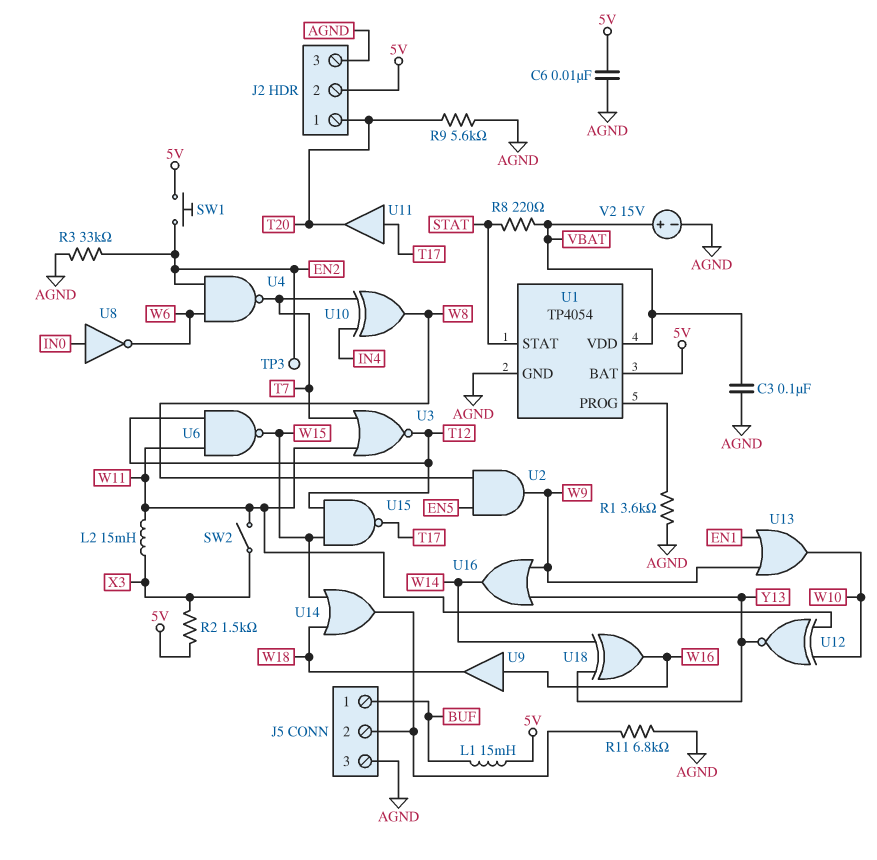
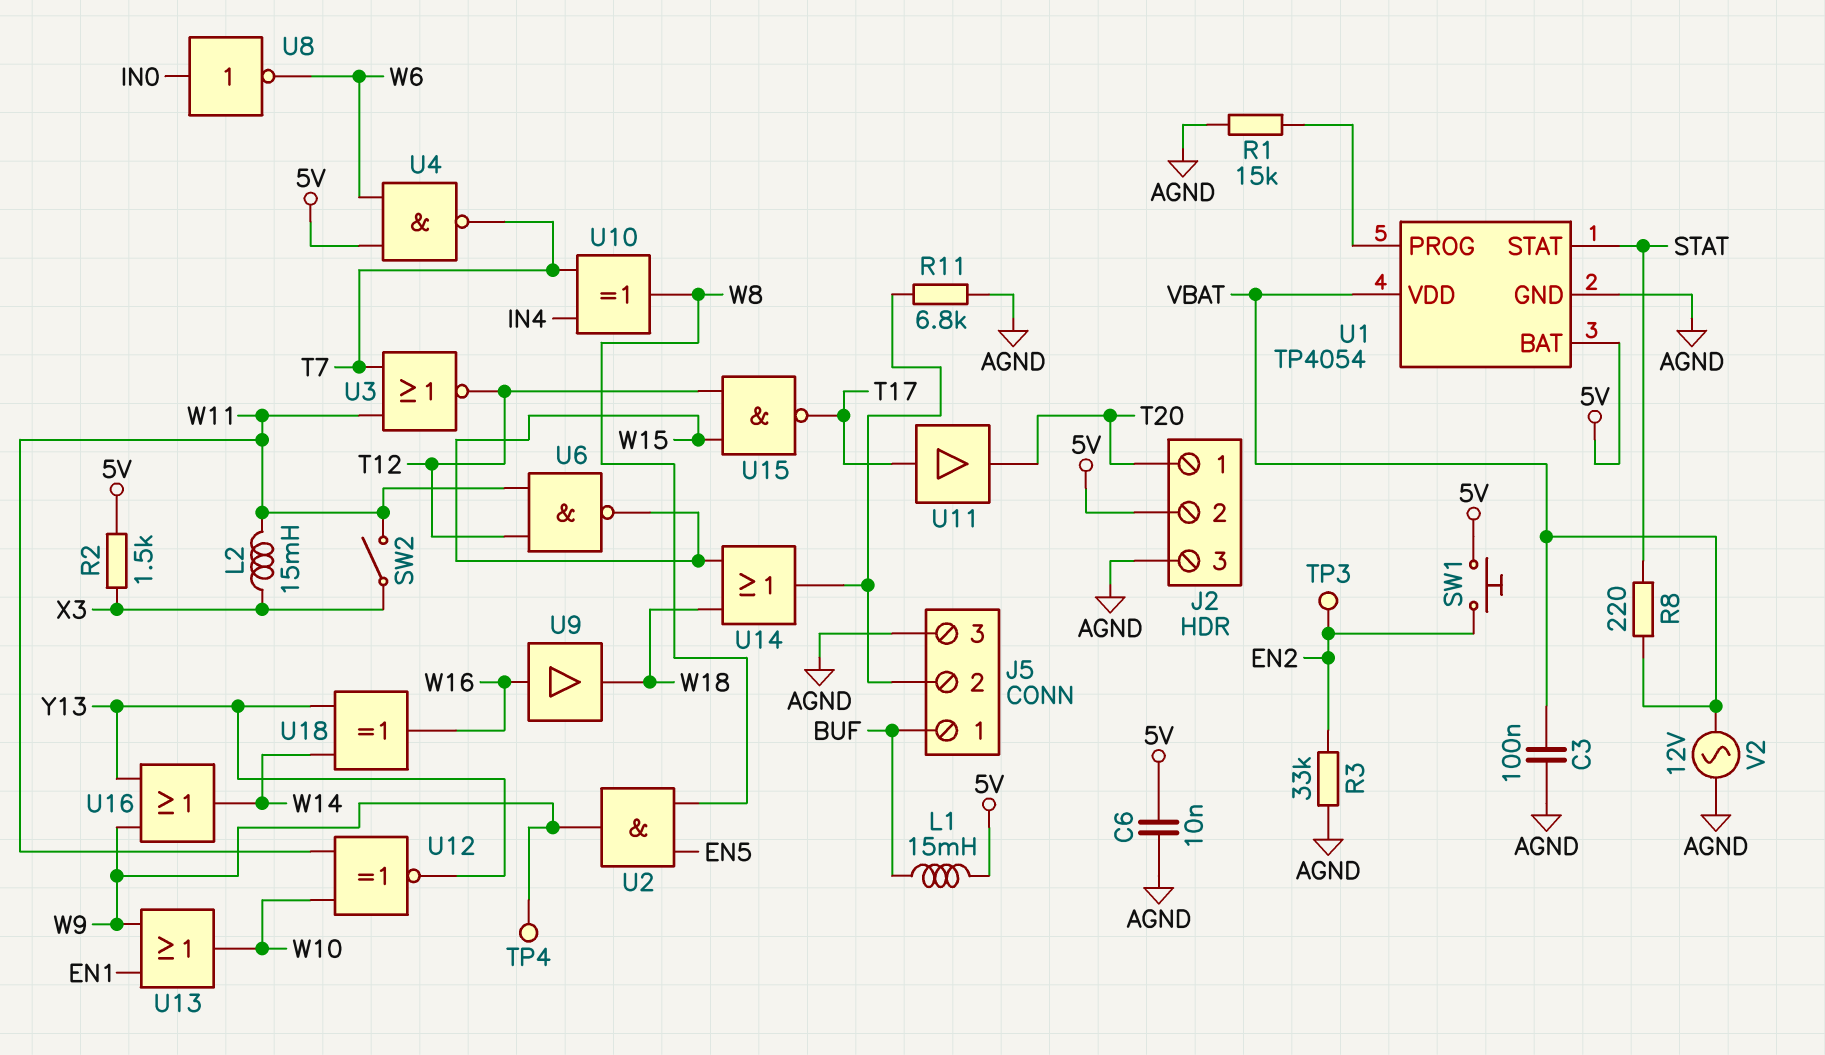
R1: 3.6k (AGND, U1/PROG) -> 15k (AGND, U1/PROG)
R9: 5.6k (AGND, T20) -> none
TP4: none -> test point (W9)
U4: NAND (in EN2, in W6, out T7) -> NAND (in 5V, in W6, out T7)
V2: 15V (plus VBAT, minus AGND) -> AC 12V (AGND, VBAT)

